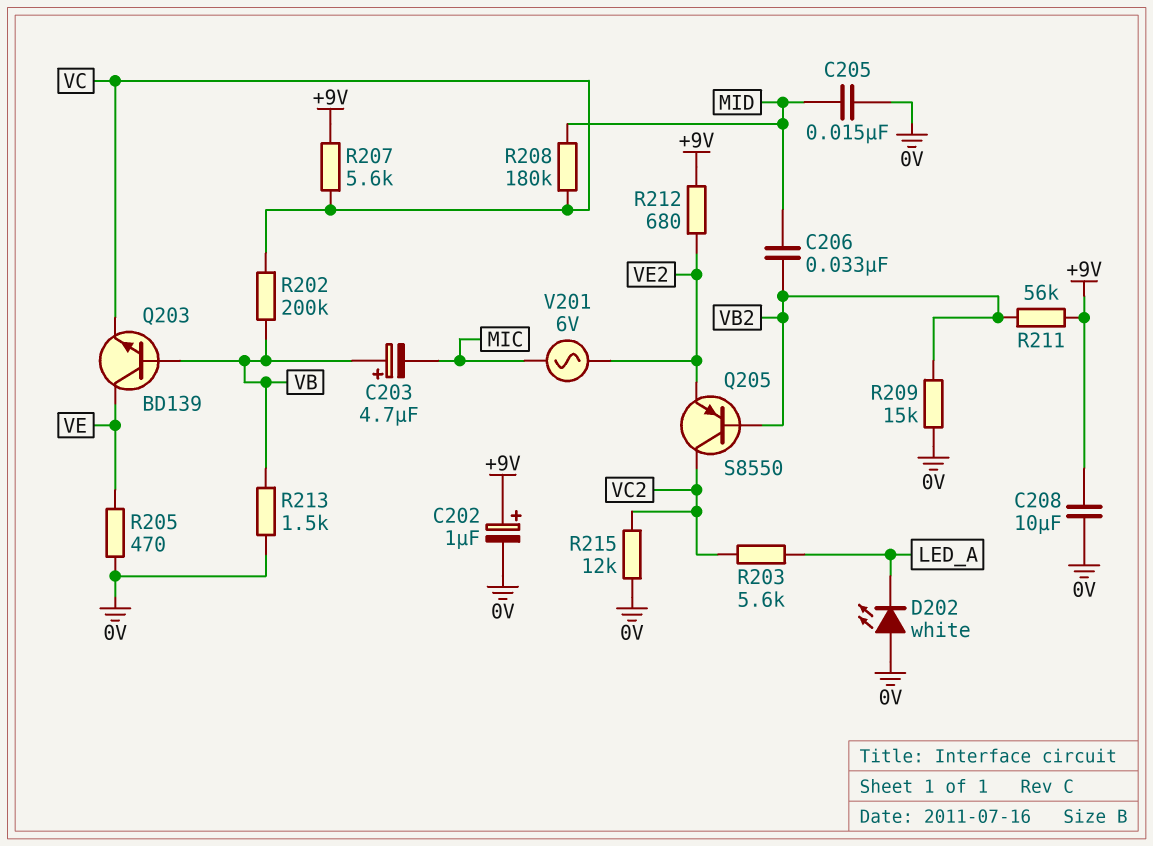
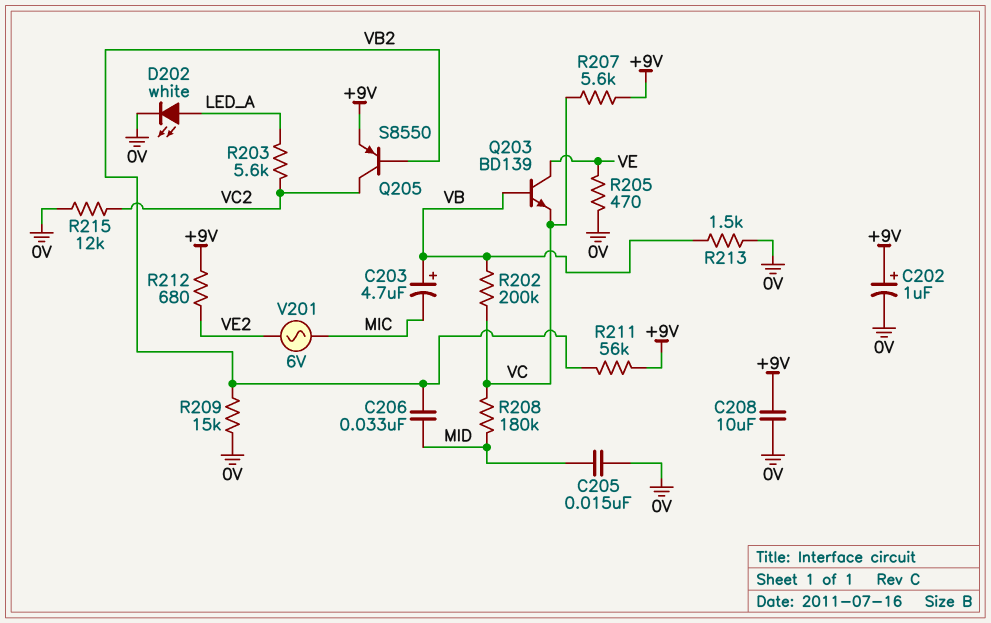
D202: LED white (A 0V, K LED_A) -> LED white (A LED_A, K 0V)
Q205: PNP S8550 (B VB2, C VC2, E VE2) -> PNP S8550 (B VB2, C VC2, E +9V)

